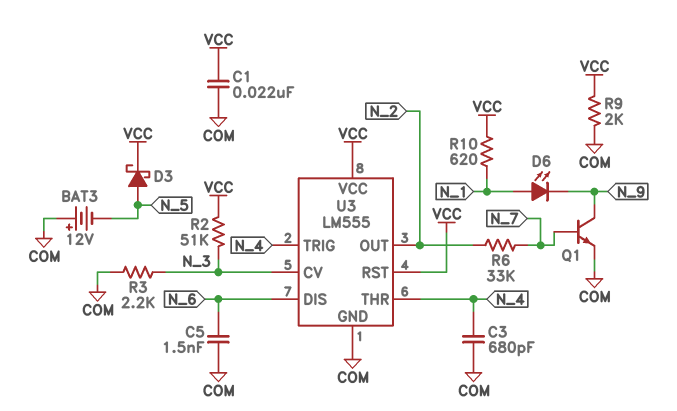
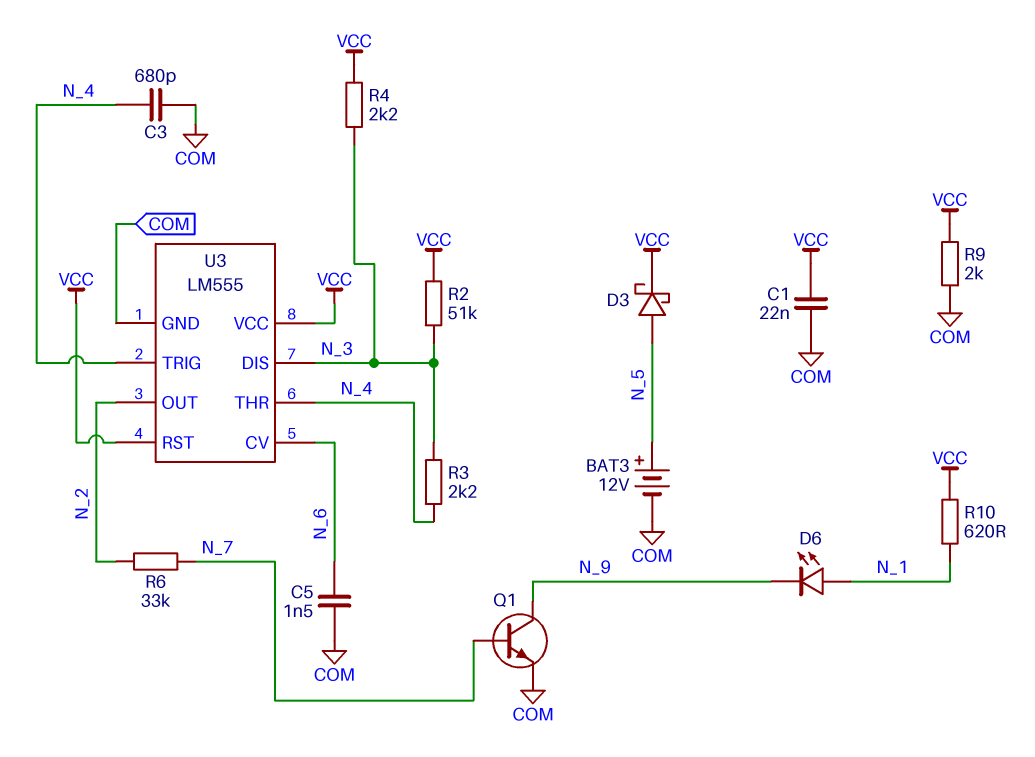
BAT3: 12V (plus COM, minus N_5) -> 12V (plus N_5, minus COM)
R3: 2.2k (COM, N_3) -> 2.2k (N_3, N_4)
R4: none -> 2.2k (N_3, VCC)
U3 pin CV: N_3 -> N_6
U3 pin DIS: N_6 -> N_3

